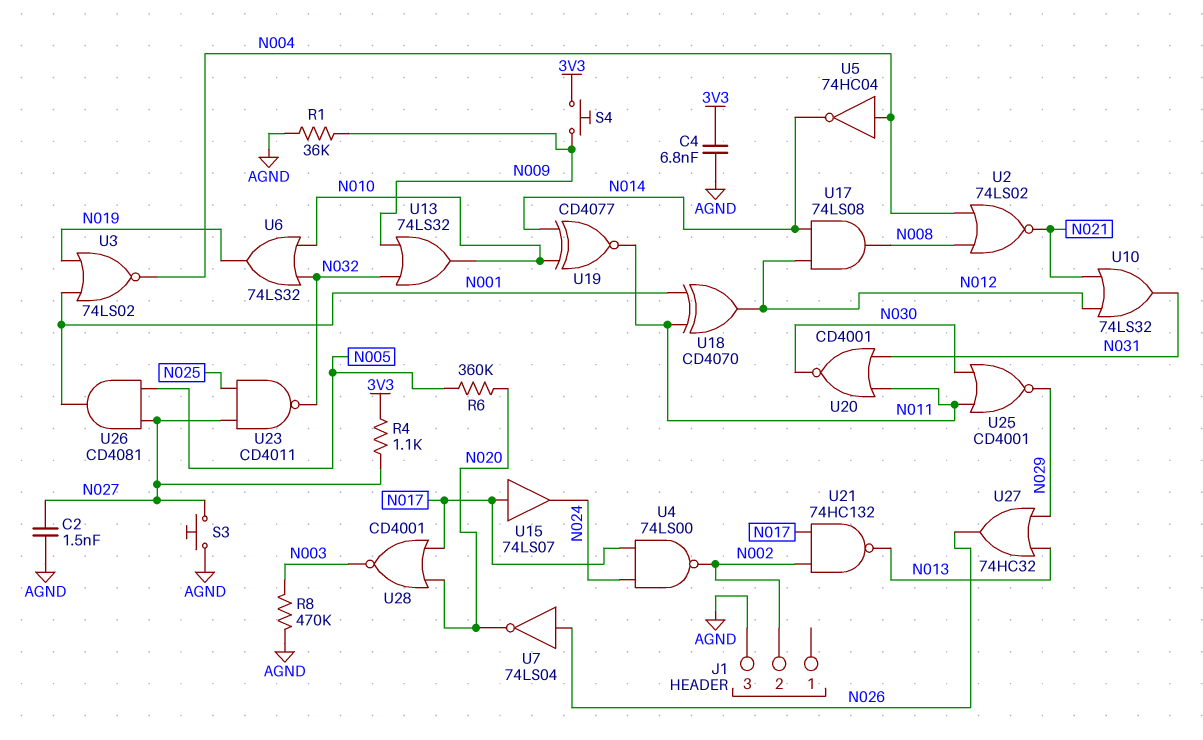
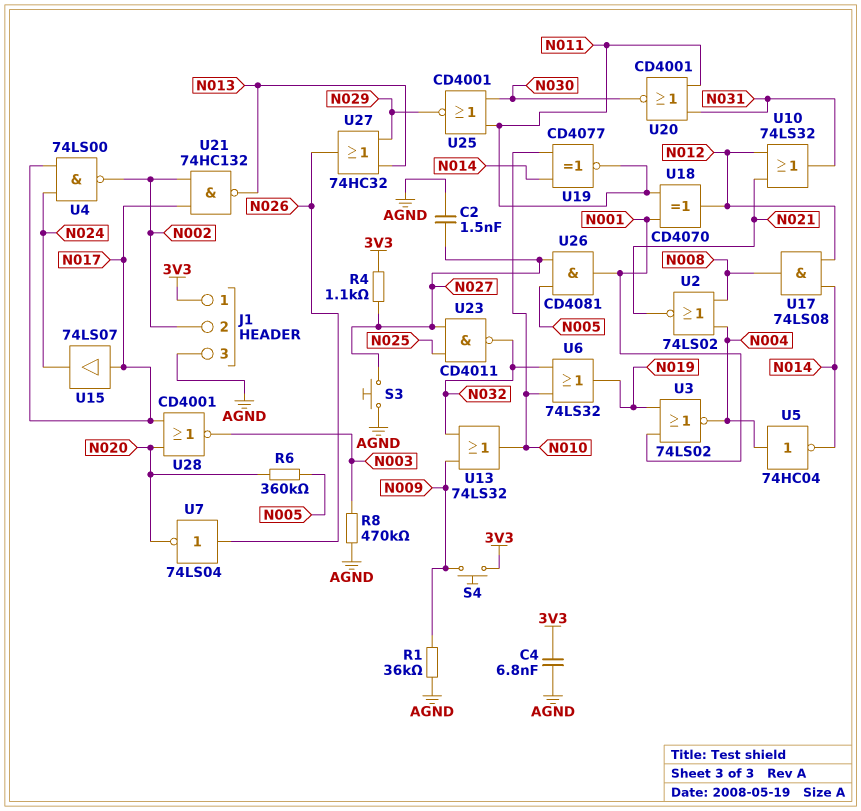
J1 pin 1: none -> 3V3

